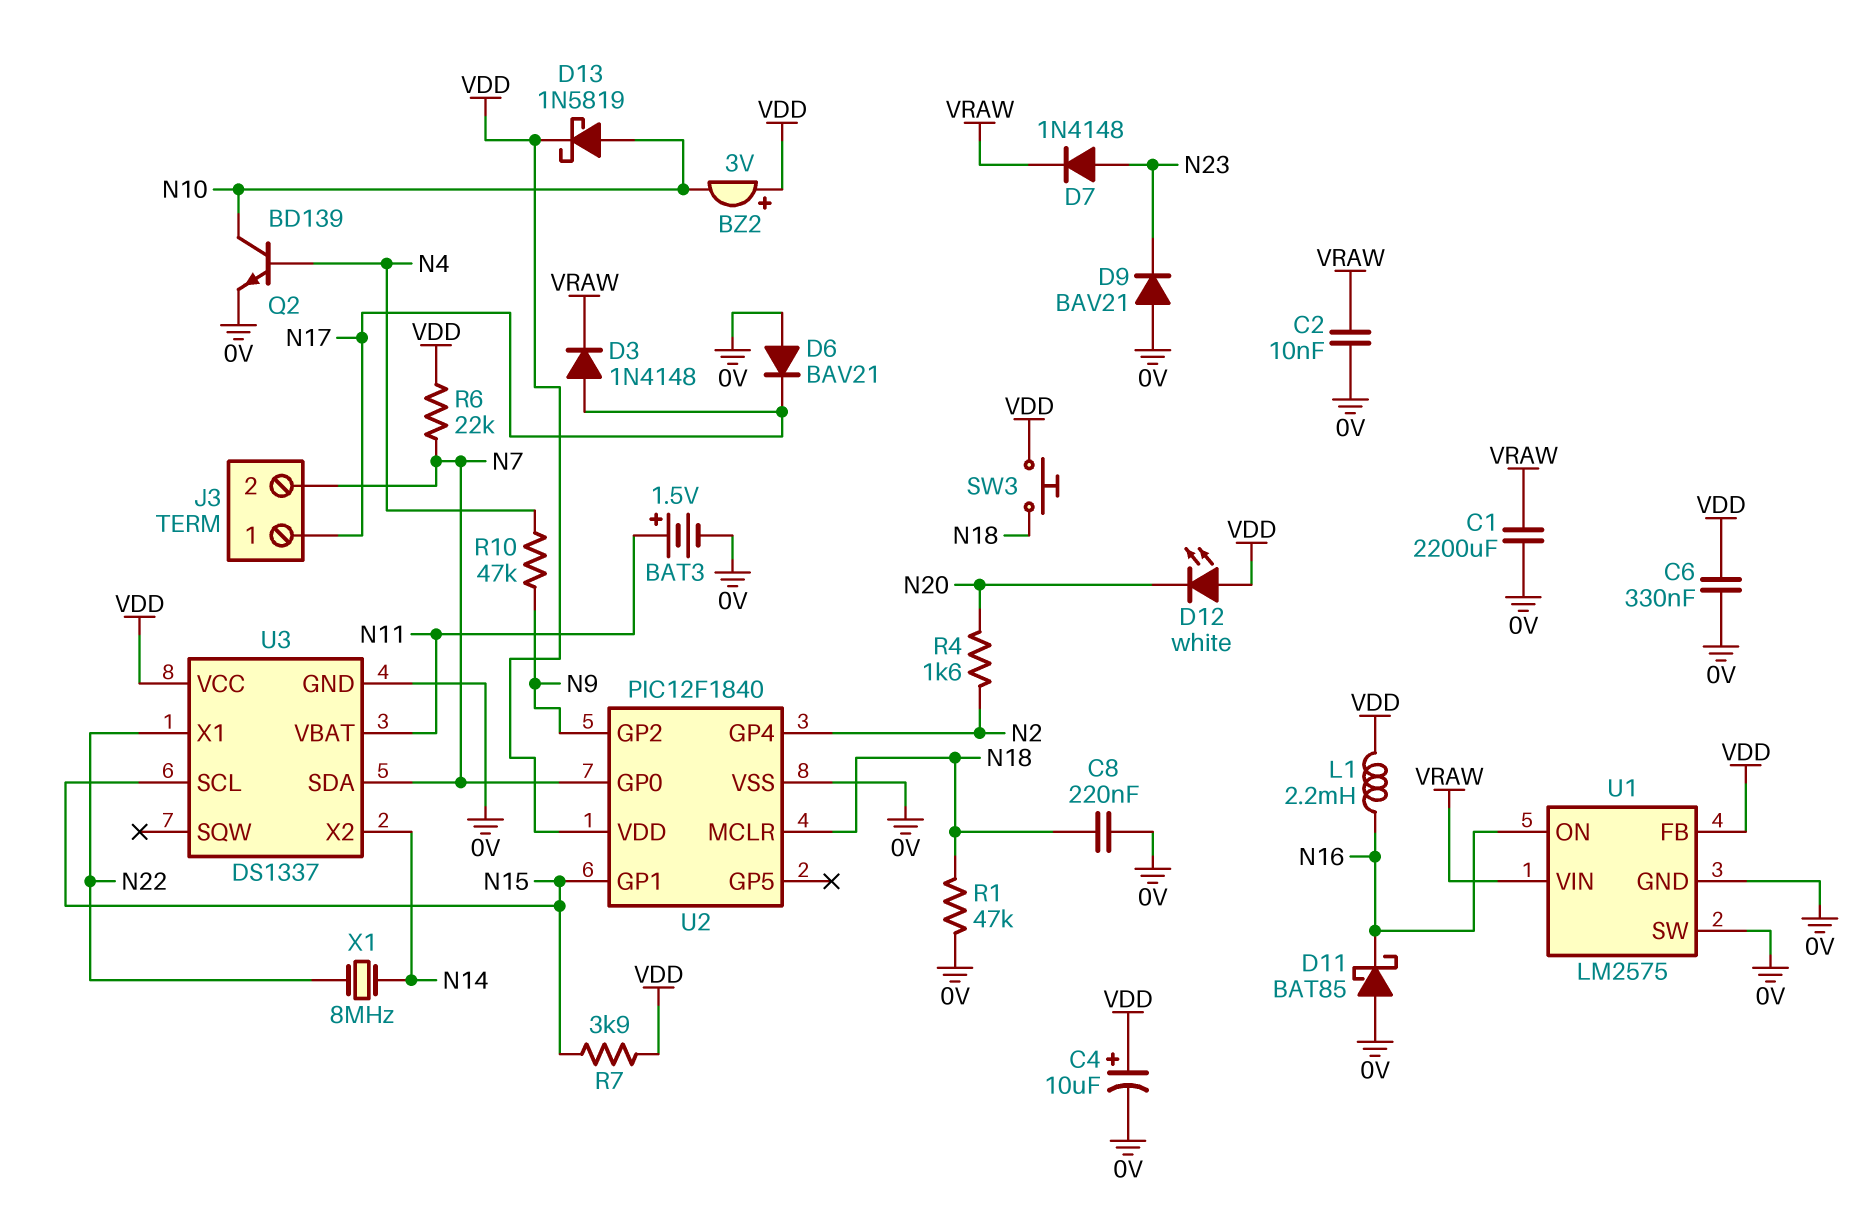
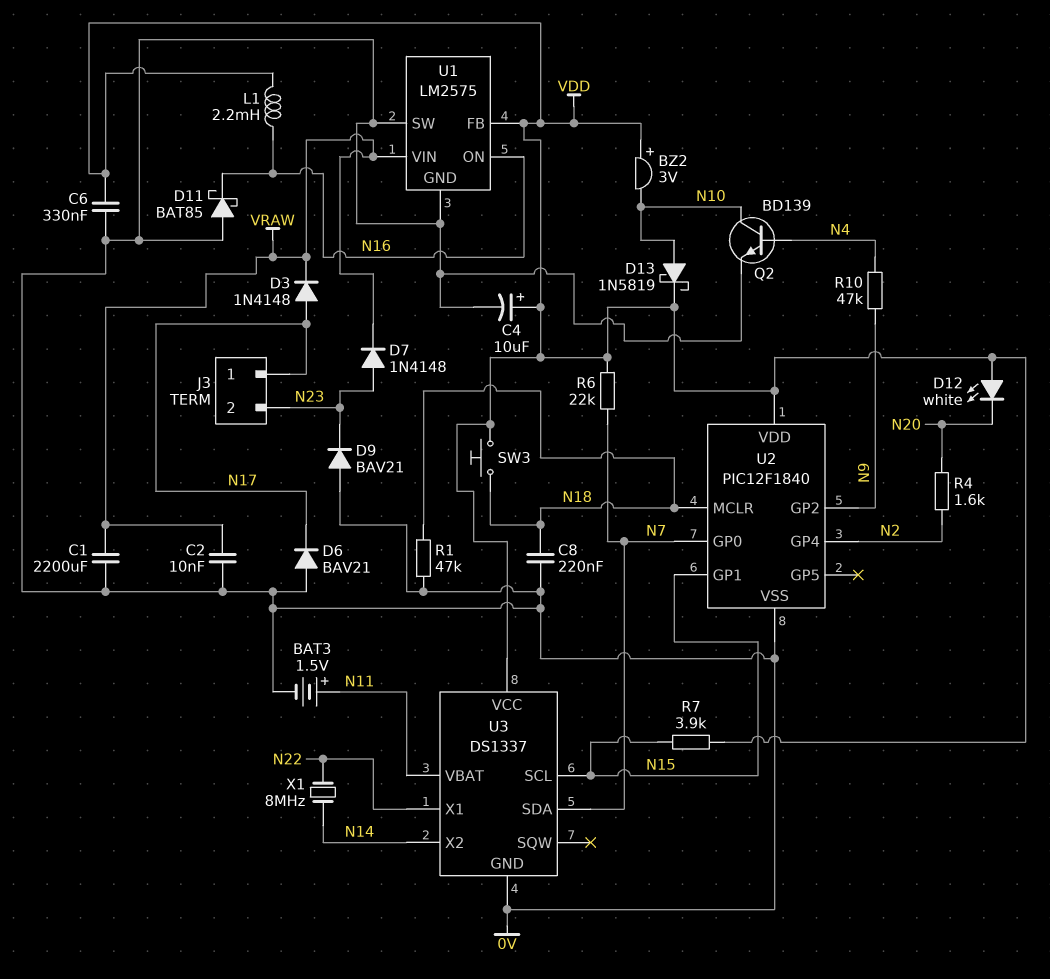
J3 pin 2: N7 -> N23

